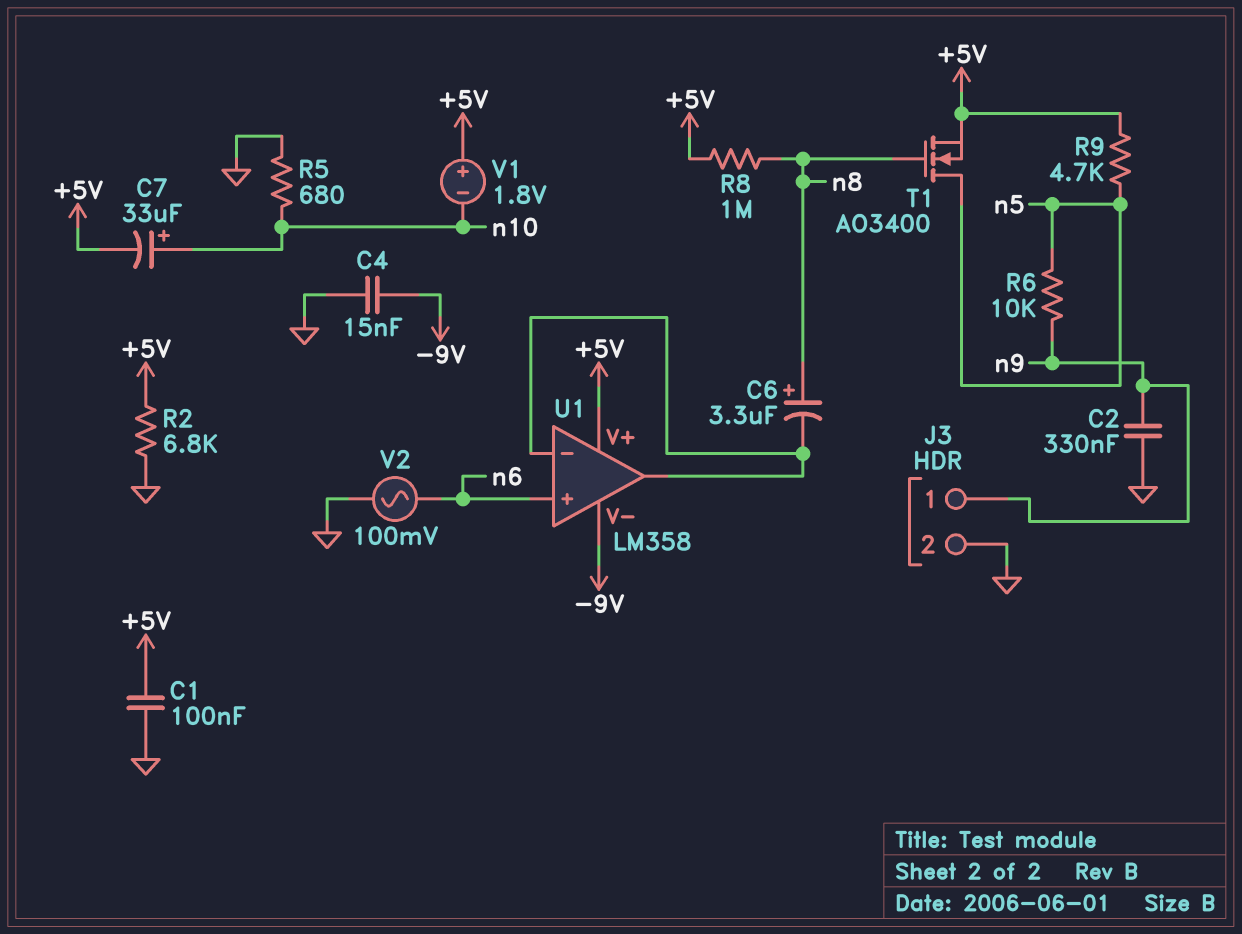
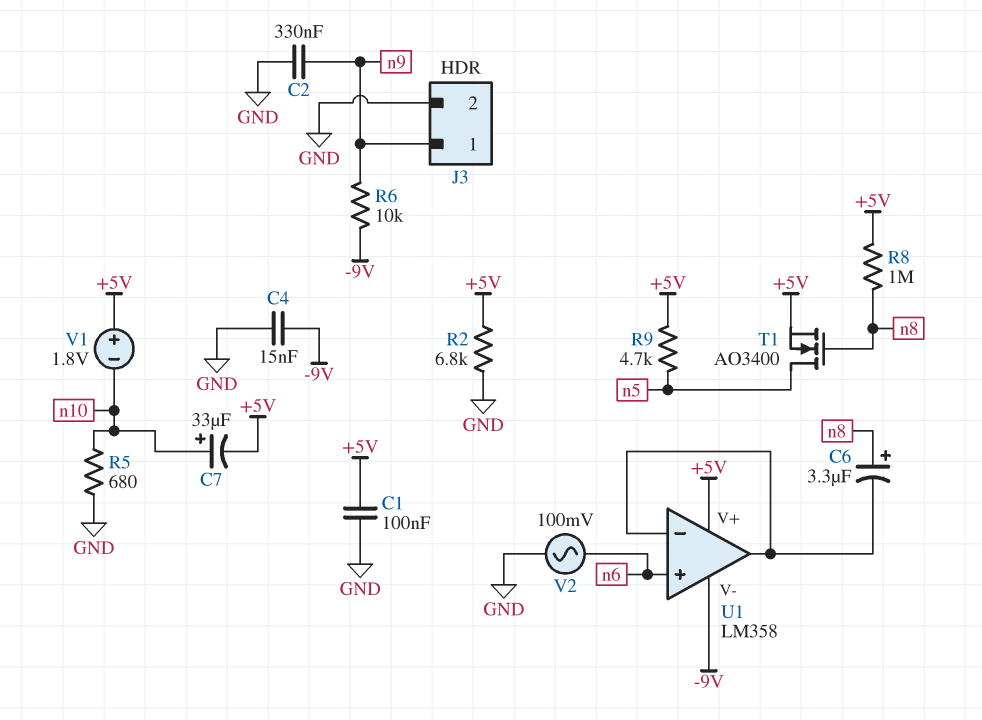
R6: 10k (n5, n9) -> 10k (-9V, n9)

